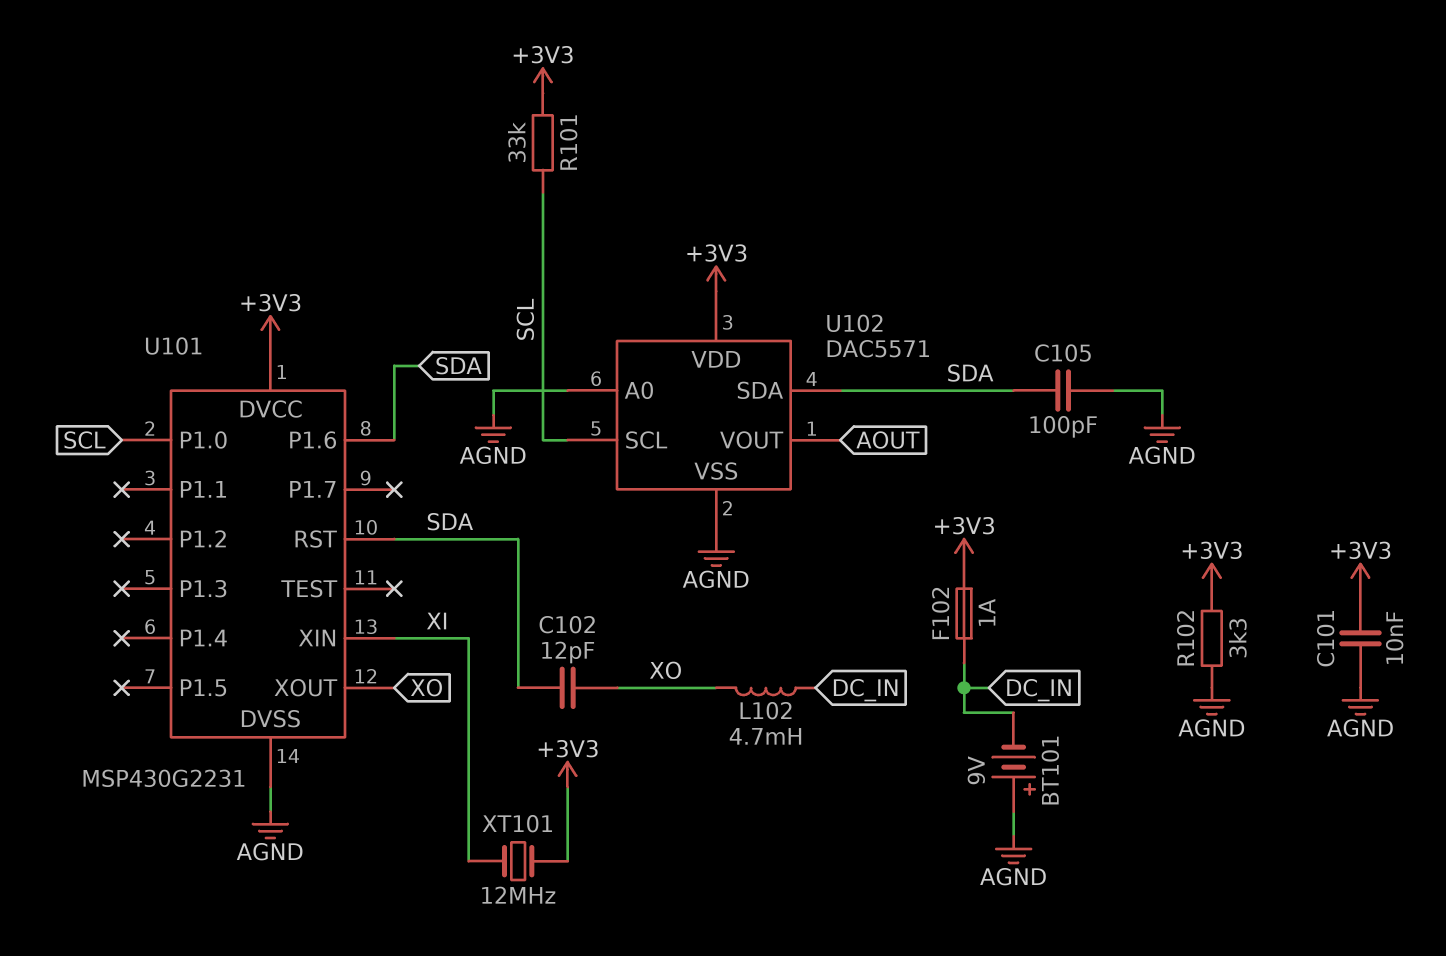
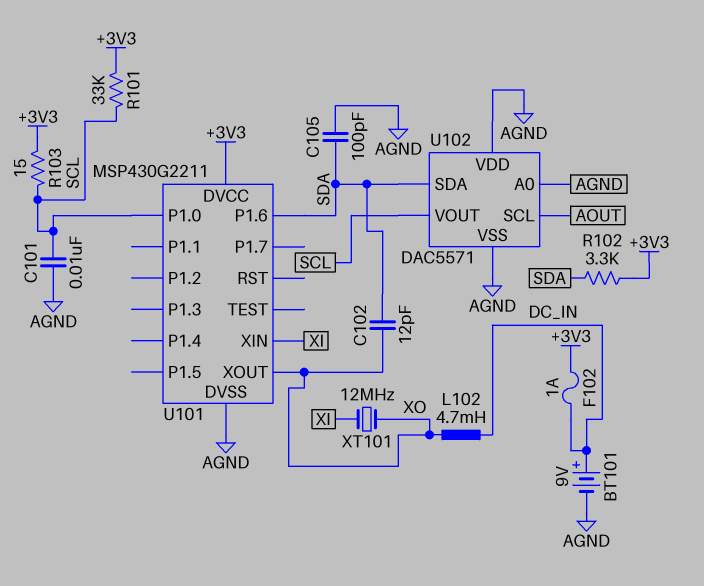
BT101: 9V (plus AGND, minus DC_IN) -> 9V (plus DC_IN, minus AGND)
C101: 10nF (+3V3, AGND) -> 10nF (AGND, SCL)
R102: 3.3k (+3V3, AGND) -> 3.3k (+3V3, SDA)
R103: none -> 15 (+3V3, SCL)
U101: MSP430G2231 -> MSP430G2211
U101 pin RST: SDA -> none
U102 pin SCL: SCL -> AOUT
U102 pin VDD: +3V3 -> AGND
U102 pin VOUT: AOUT -> SCL
XT101: 12MHz (+3V3, XI) -> 12MHz (XI, XO)

